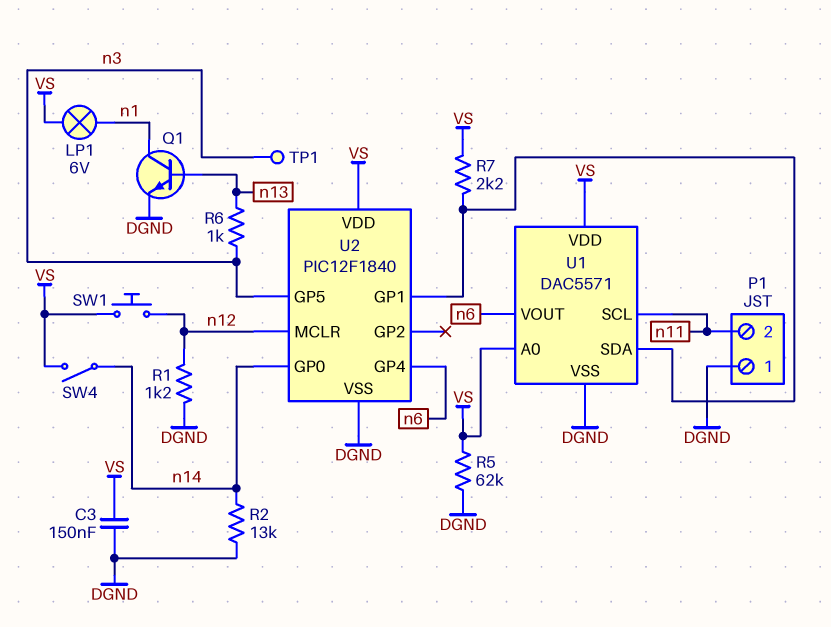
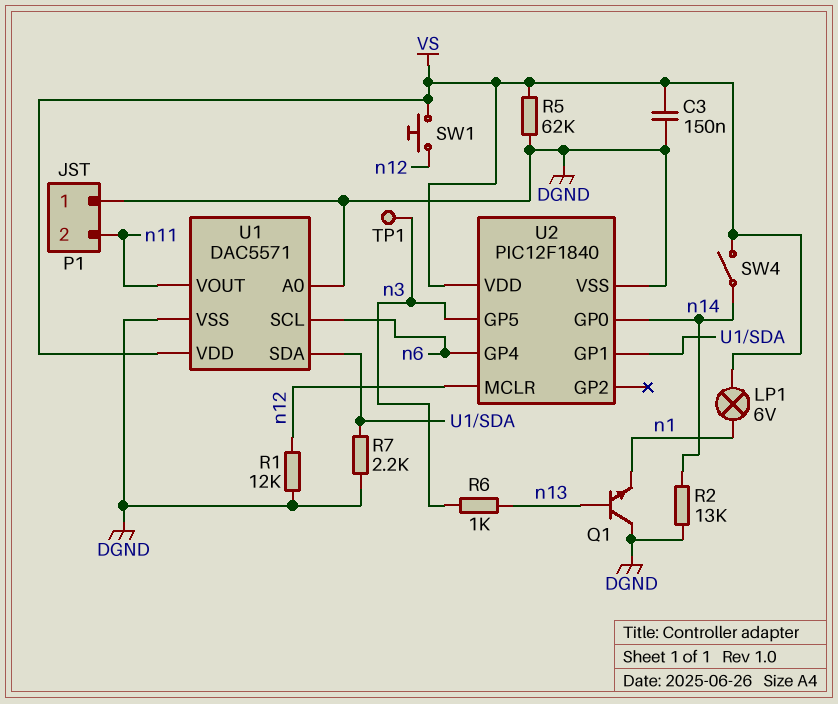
Q1: NPN (B n13, C n1, E DGND) -> NPN (B n13, C DGND, E n1)
R1: 1.2k (DGND, n12) -> 12k (DGND, n12)
R7: 2.2k (U1/SDA, VS) -> 2.2k (DGND, U1/SDA)
U1 pin A0: VS -> DGND
U1 pin SCL: n11 -> n6
U1 pin VOUT: n6 -> n11

